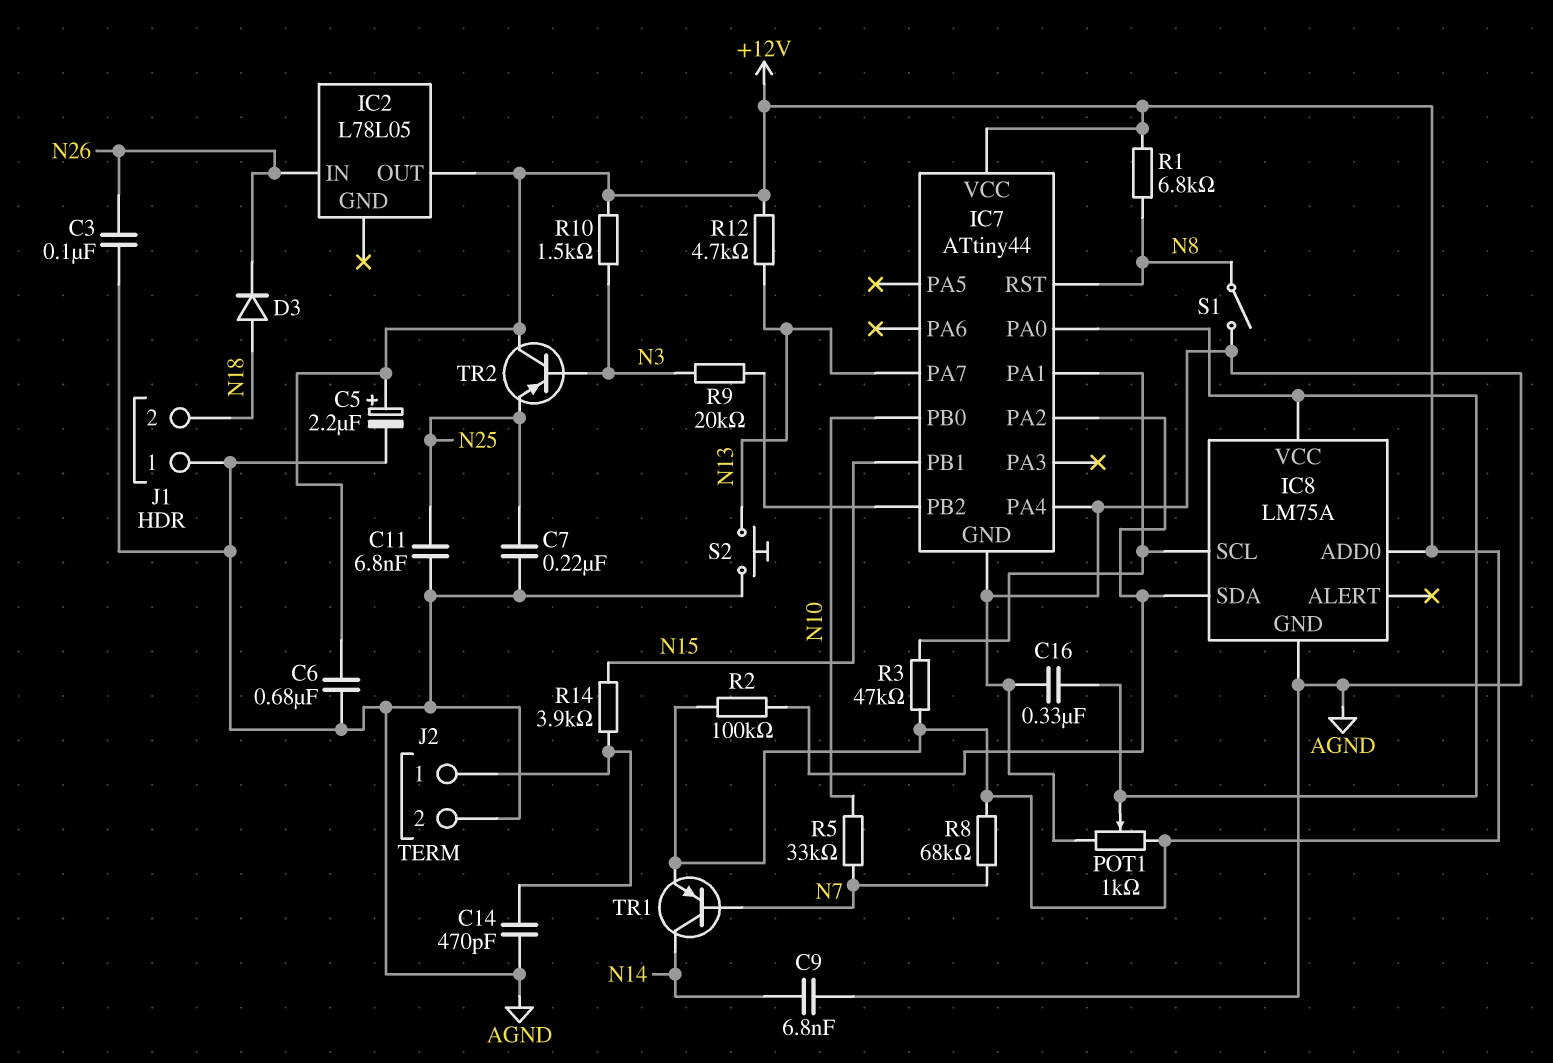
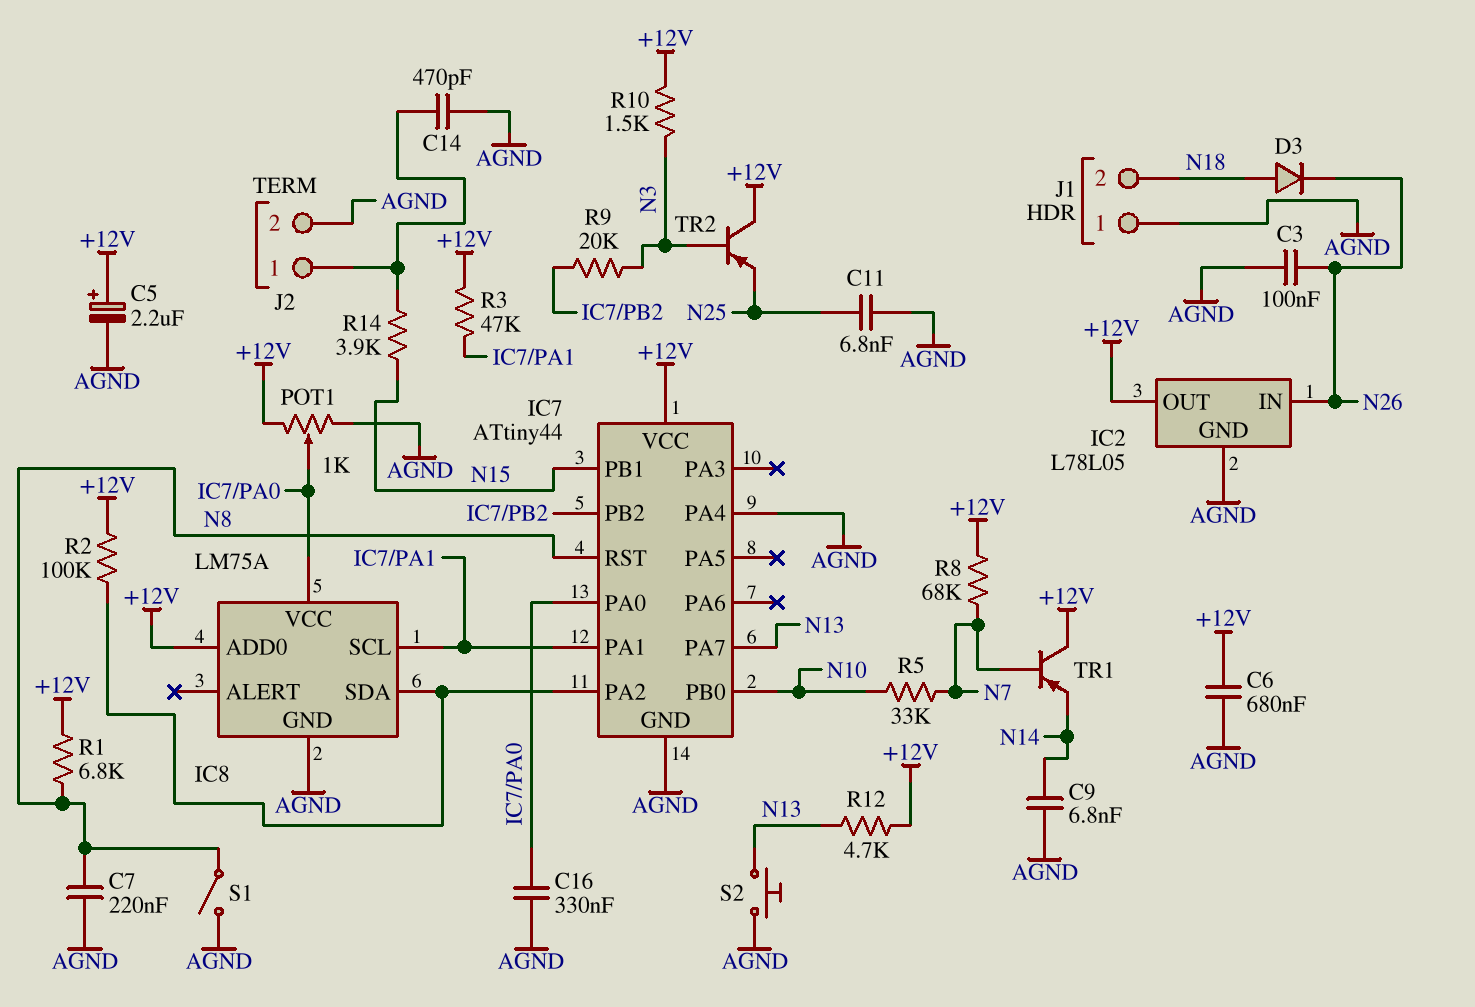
C7: 220nF (AGND, N25) -> 220nF (AGND, N8)
IC2 pin GND: none -> AGND
TR1: PNP (B N7, C N14, E +12V) -> PNP (B N7, C +12V, E N14)

